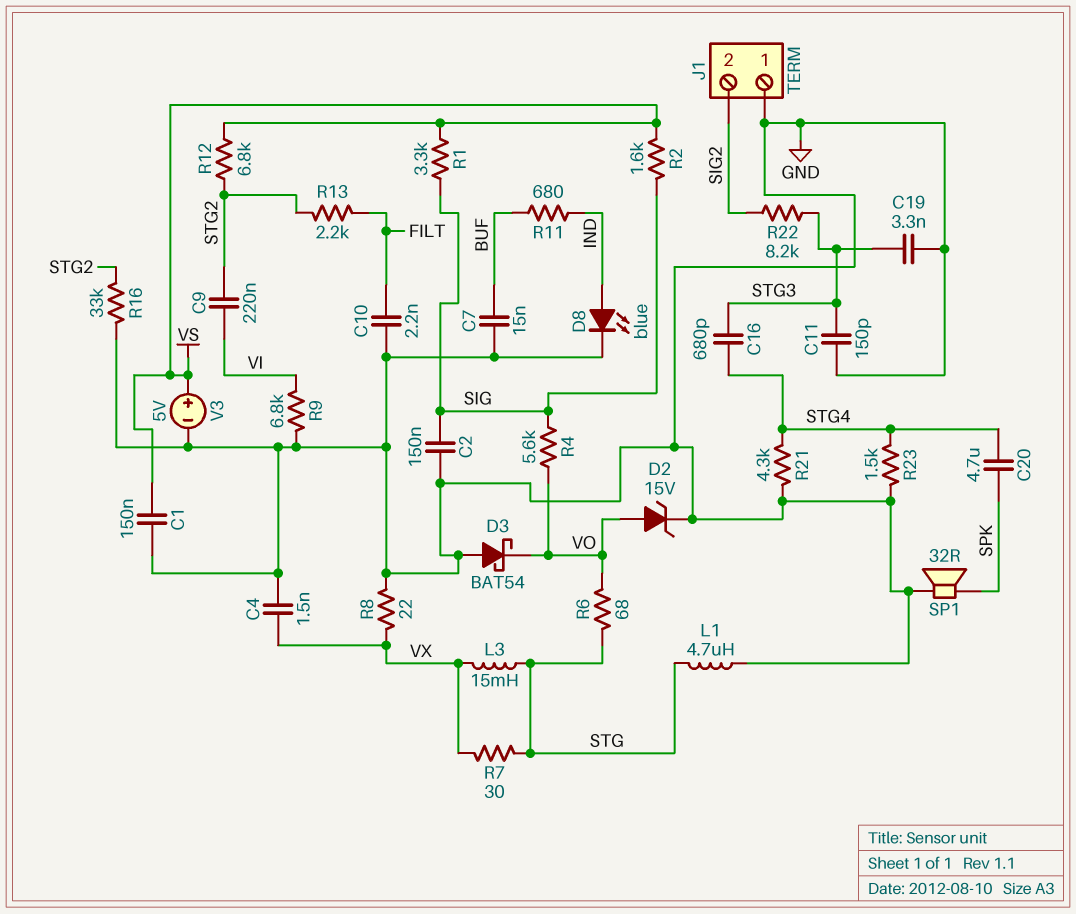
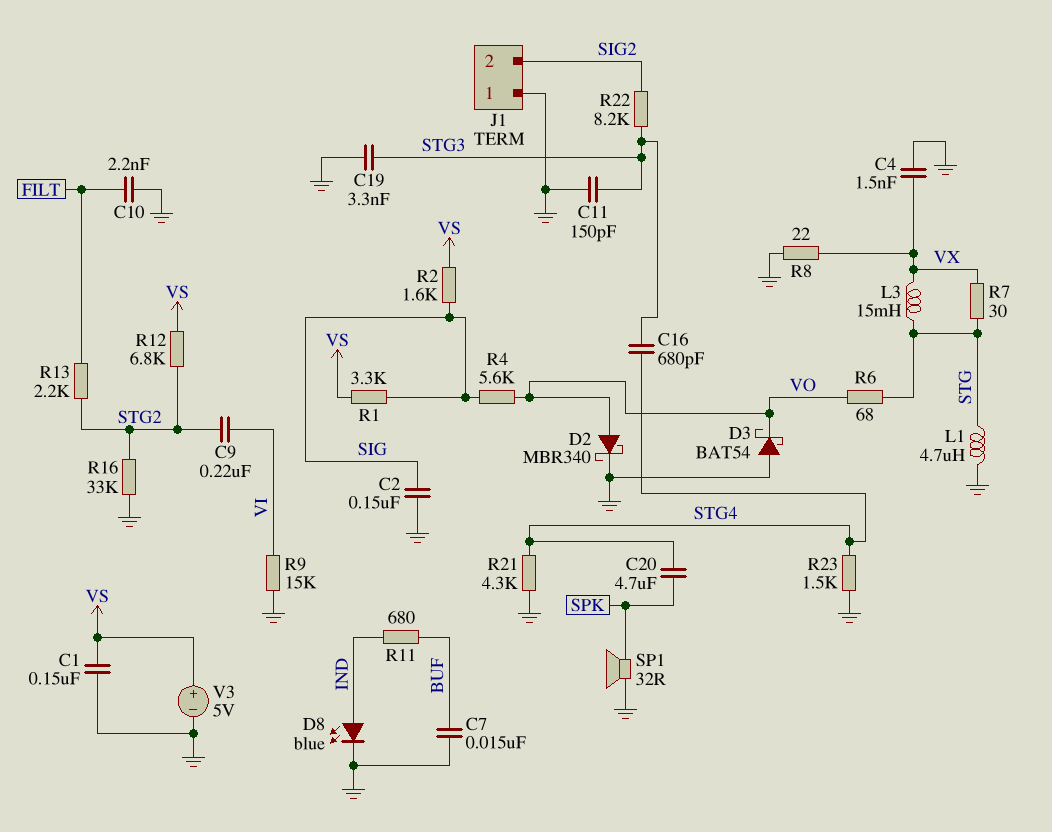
D2: zener 15V (A VO, K GND) -> schottky MBR340 (A VO, K GND)
R9: 6.8k (GND, VI) -> 15k (GND, VI)

